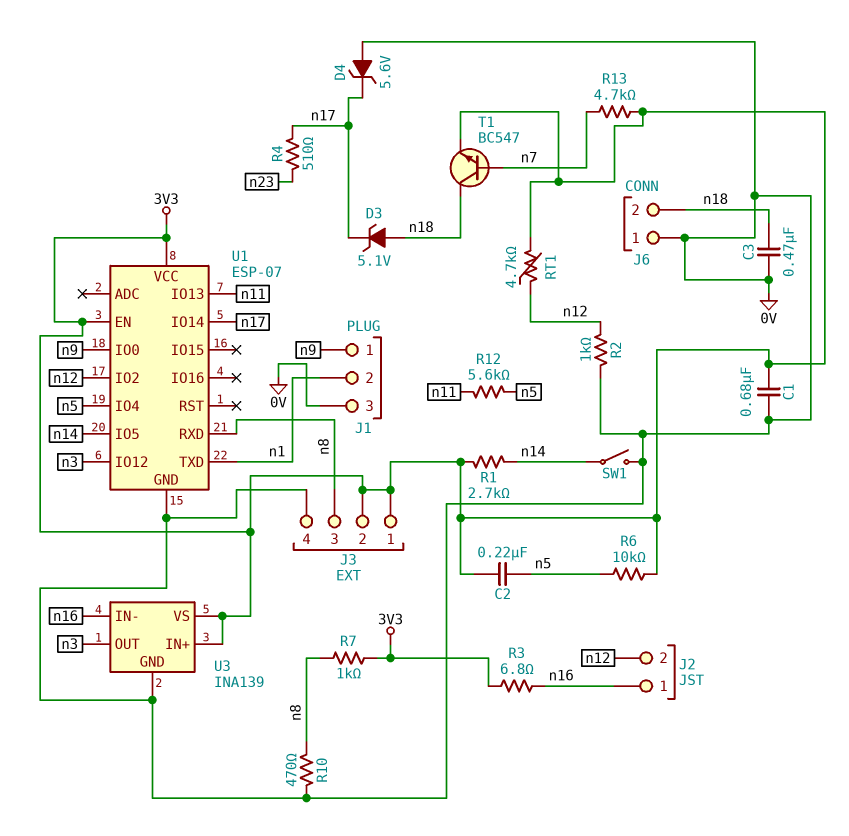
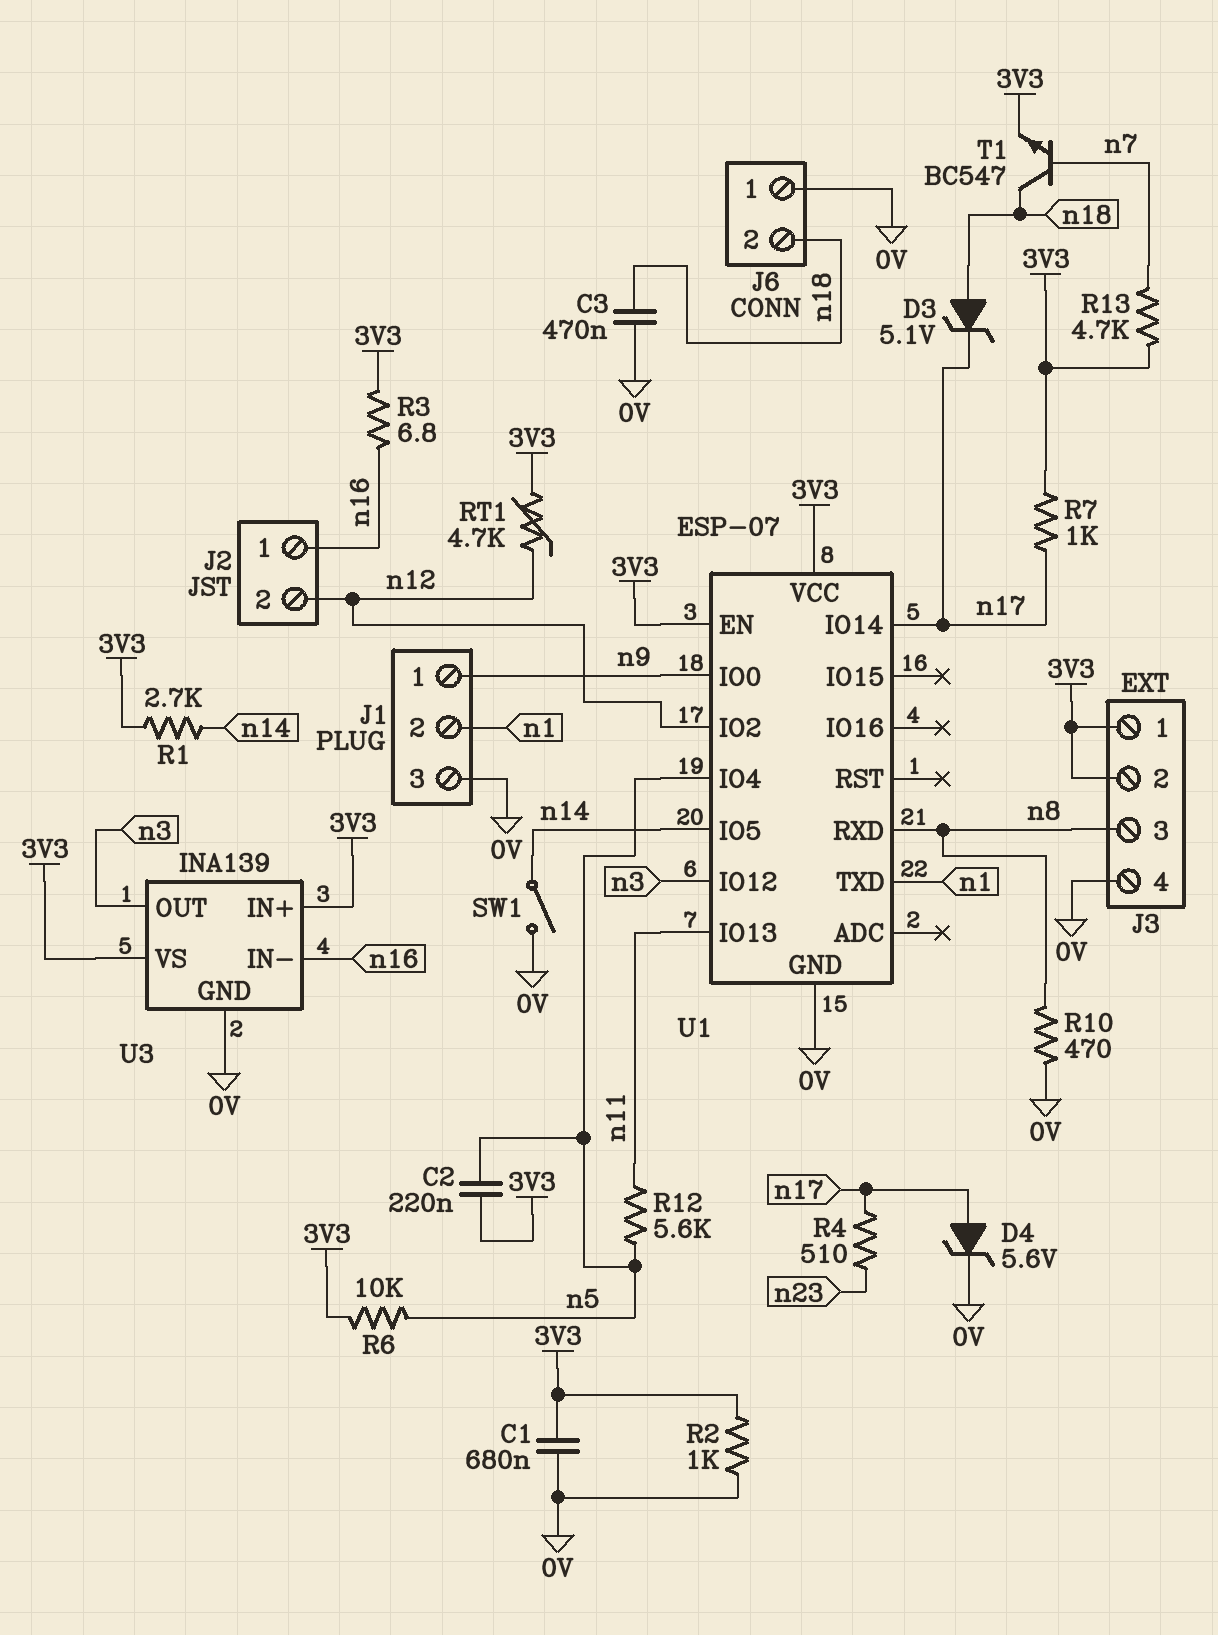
D4: zener 5.6V (A 0V, K n17) -> zener 5.6V (A n17, K 0V)
R2: 1k (0V, n12) -> 1k (0V, 3V3)
R7: 1k (3V3, n8) -> 1k (3V3, n17)

